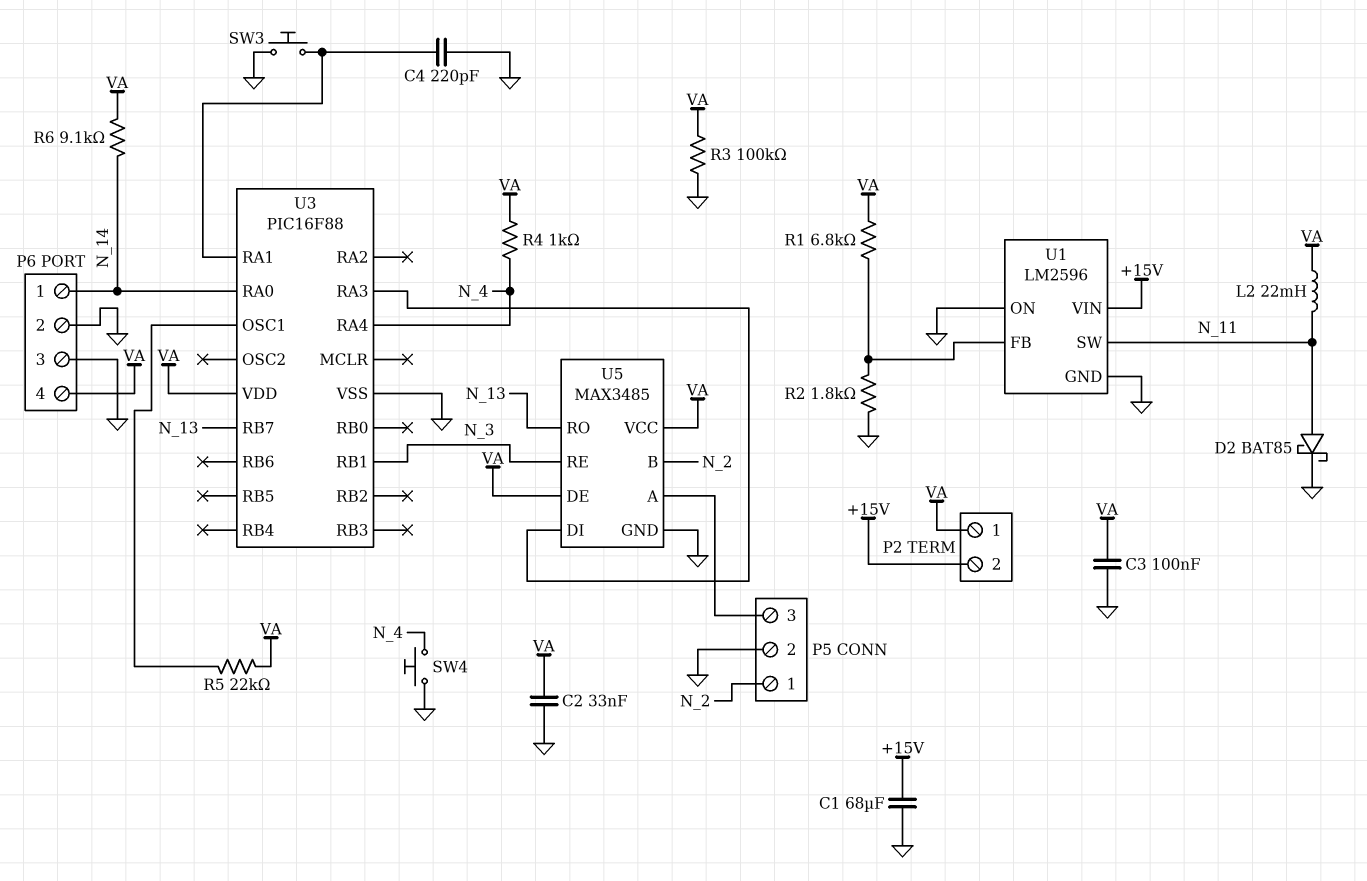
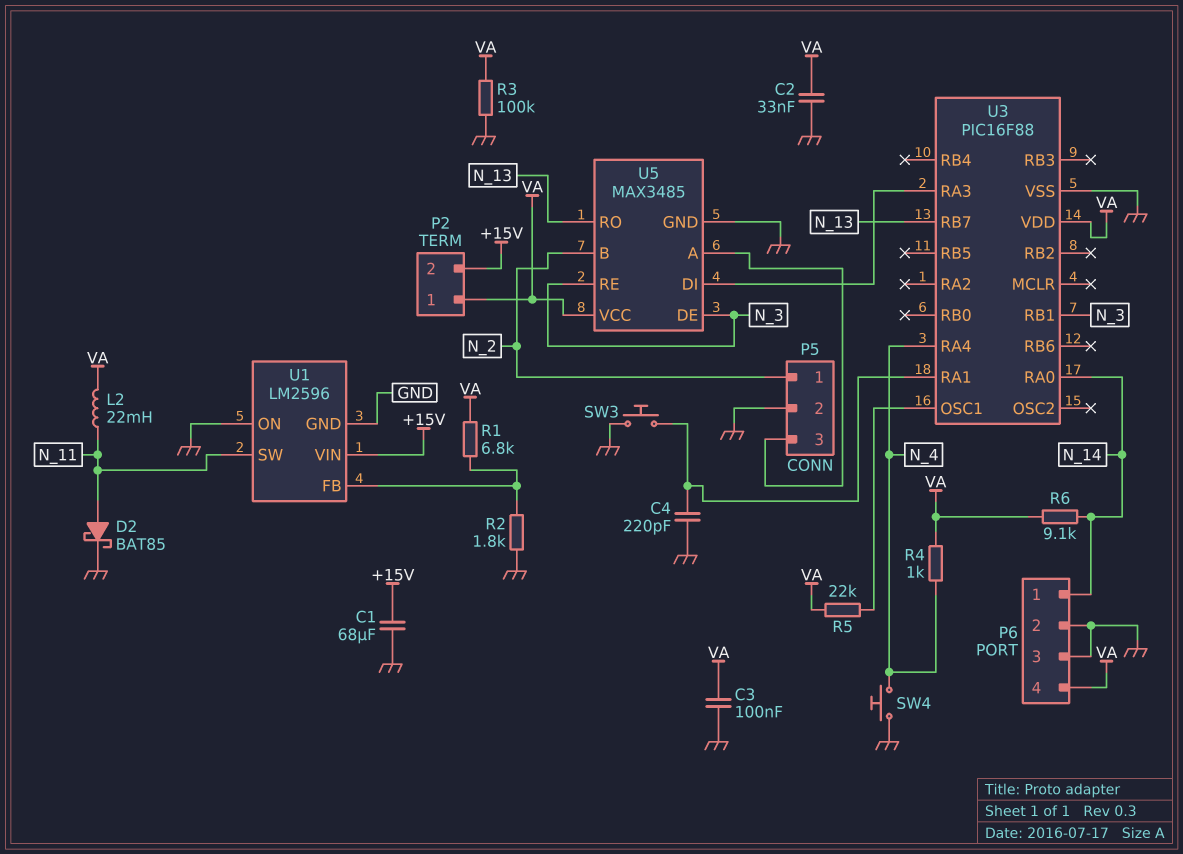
U5 pin DE: VA -> N_3

